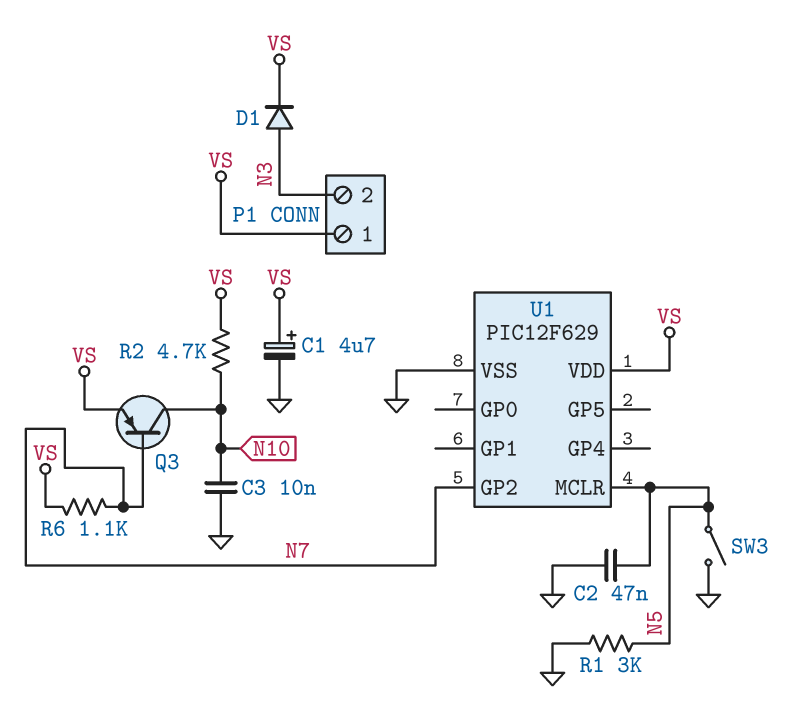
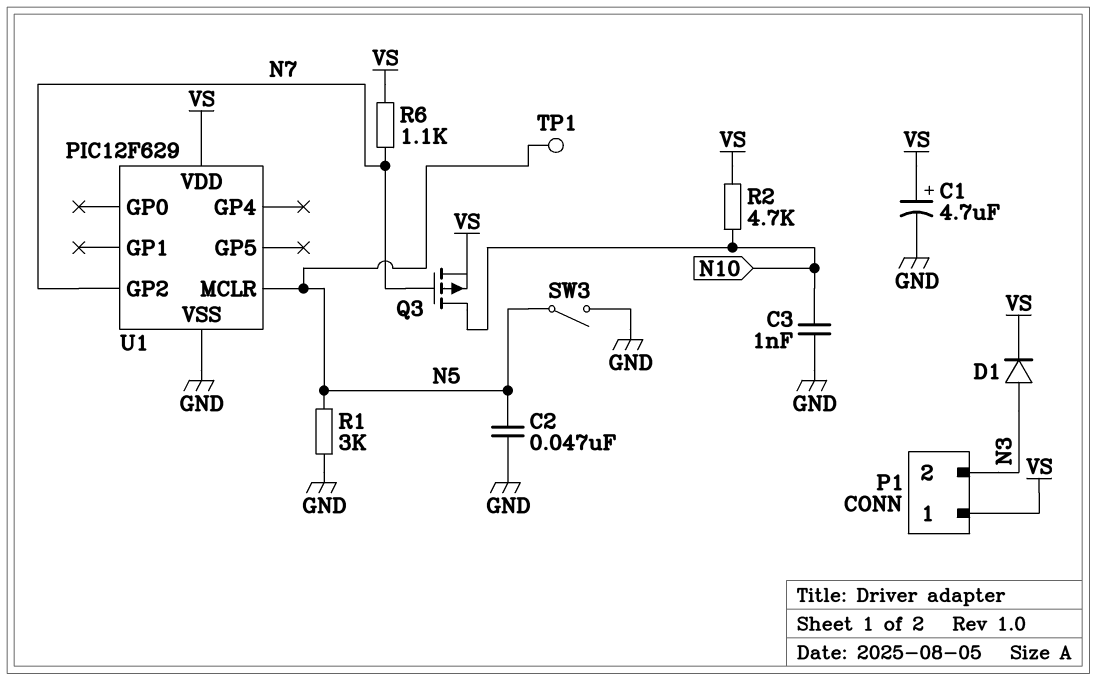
C3: 10nF (GND, N10) -> 1nF (GND, N10)
Q3: PNP (B N7, C N10, E VS) -> PMOS (G N7, D N10, S VS)
TP1: none -> test point (N5)

